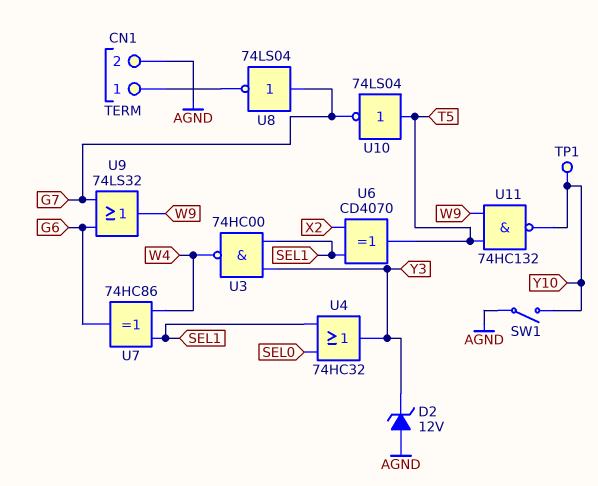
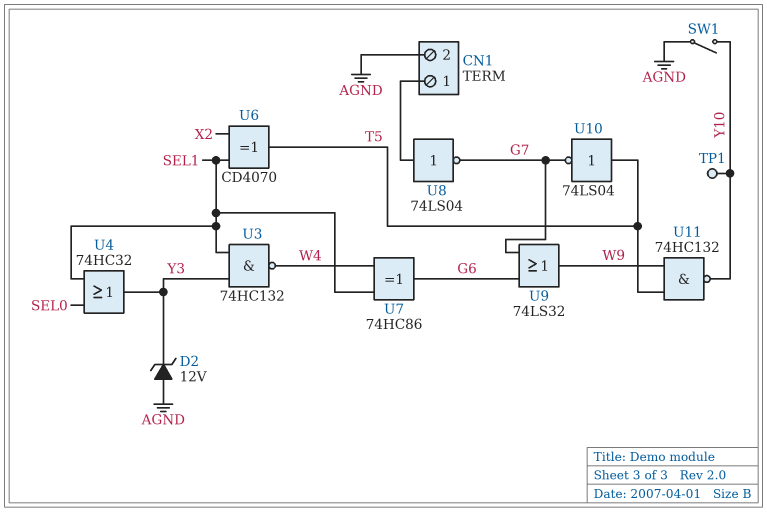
U3: NAND 74HC00 (in SEL1, in Y3, out W4) -> NAND 74HC132 (in SEL1, in Y3, out W4)
U8: NOT 74LS04 (in G7, out CN1/1) -> NOT 74LS04 (in CN1/1, out G7)

